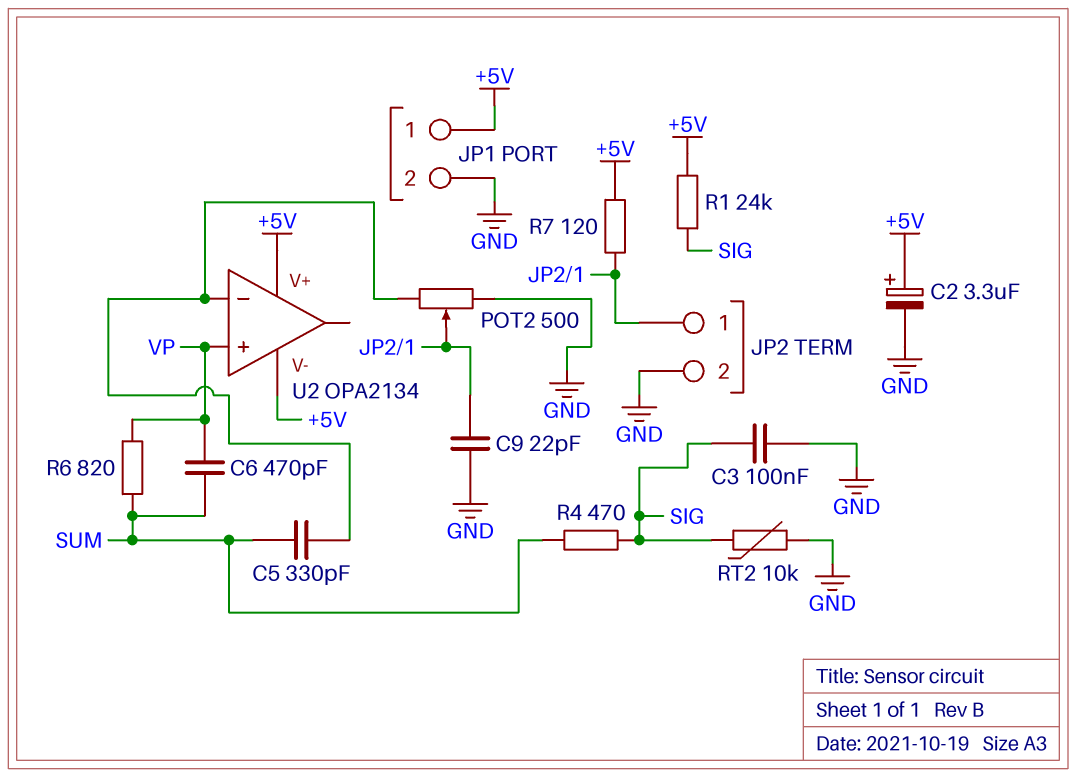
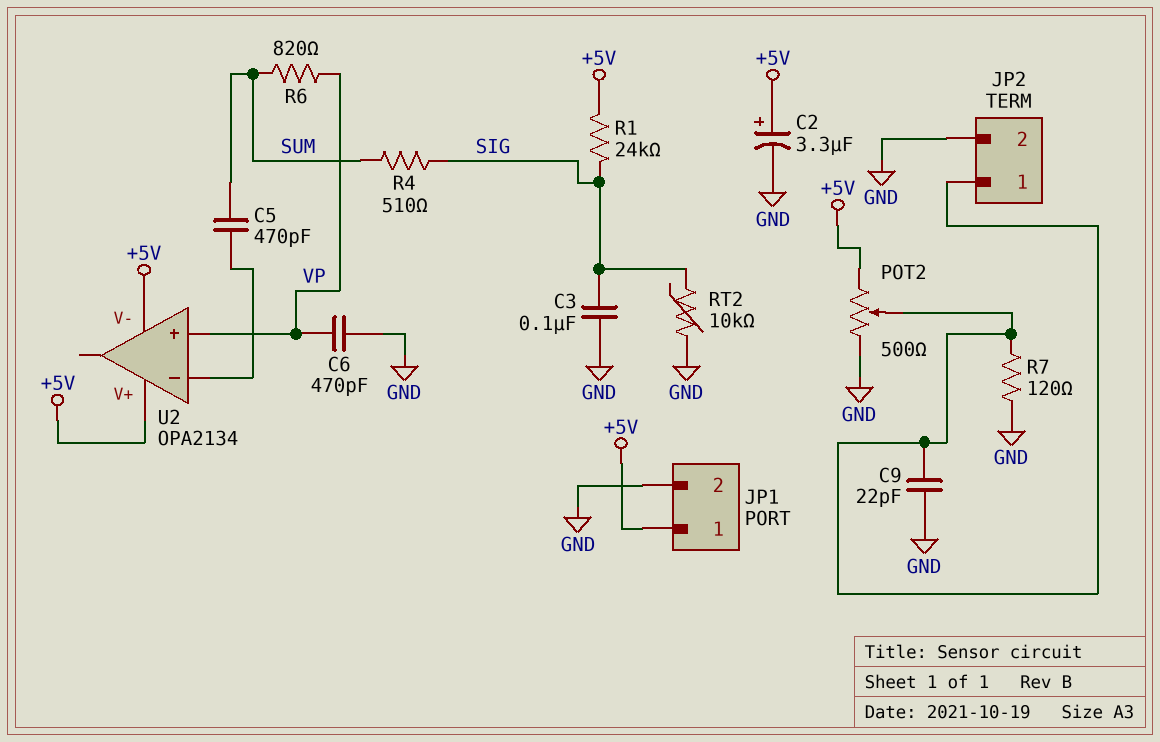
C5: 330pF (SUM, U2/in-) -> 470pF (SUM, U2/in-)
C6: 470pF (SUM, VP) -> 470pF (GND, VP)
POT2: 500 (GND, U2/in-, wiper JP2/1) -> 500 (+5V, GND, wiper JP2/1)
R4: 470 (SIG, SUM) -> 510 (SIG, SUM)
R7: 120 (+5V, JP2/1) -> 120 (GND, JP2/1)

